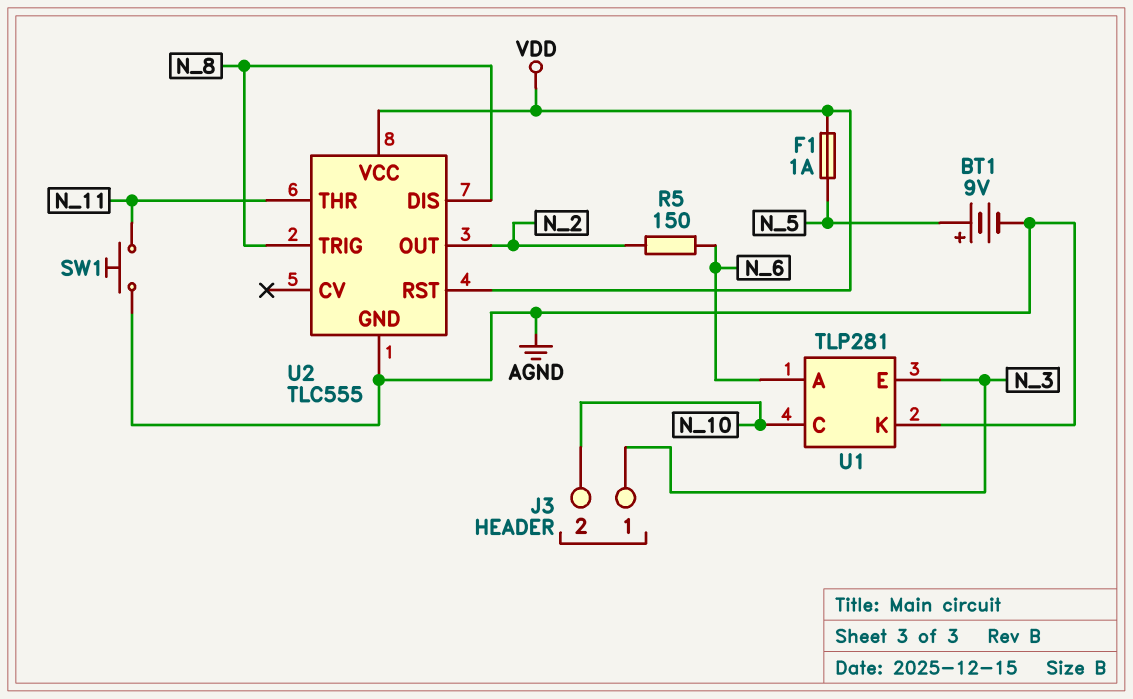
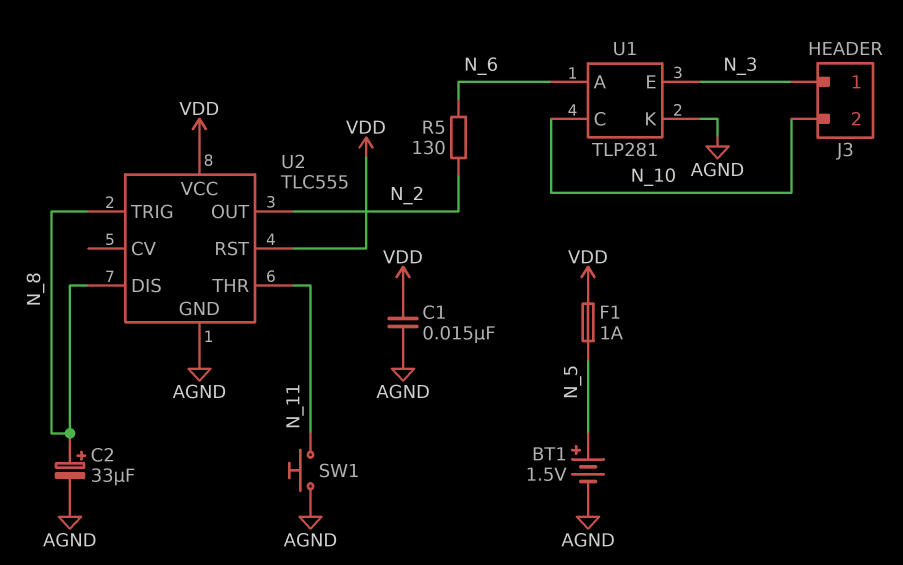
BT1: 9V (plus N_5, minus AGND) -> 1.5V (plus N_5, minus AGND)
C1: none -> 15nF (AGND, VDD)
C2: none -> 33uF (plus N_8, minus AGND)
R5: 150 (N_2, N_6) -> 130 (N_2, N_6)

